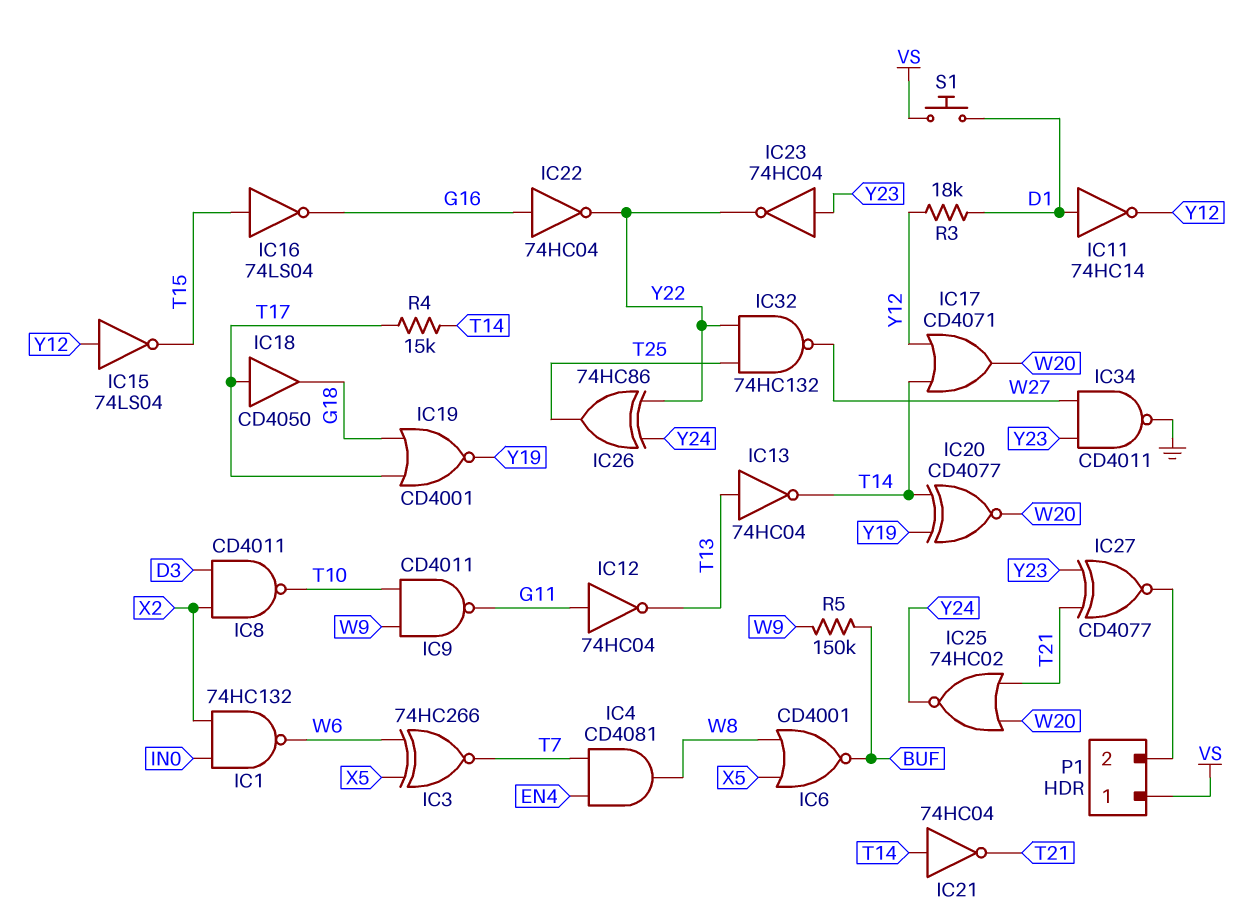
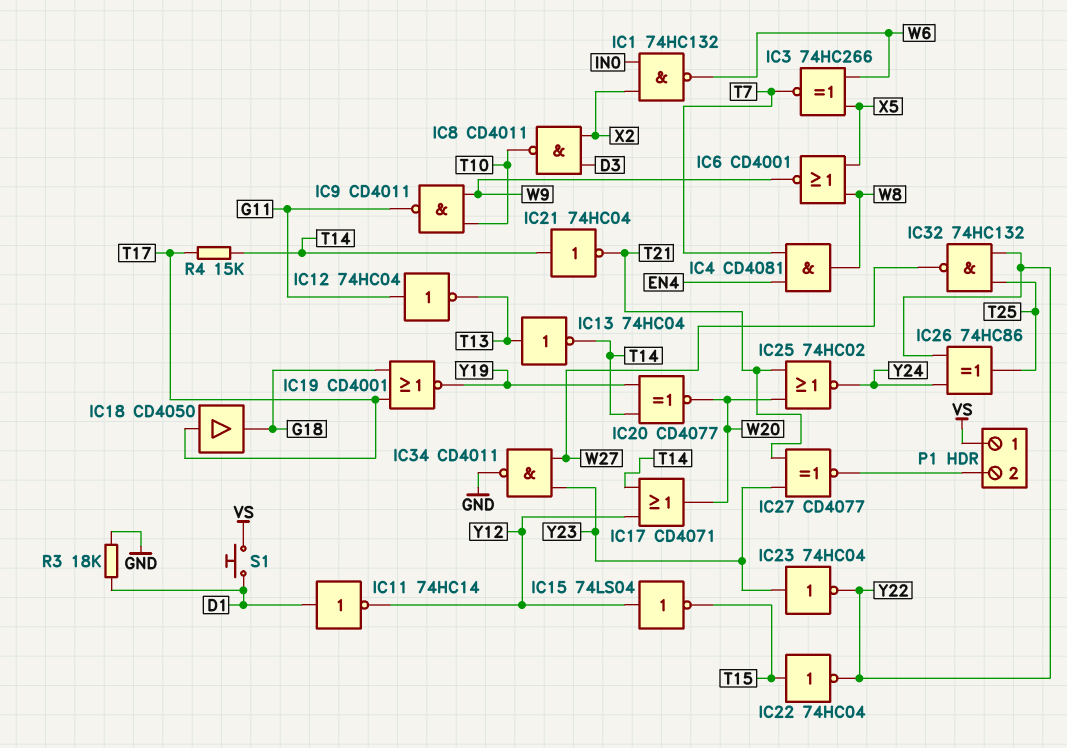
IC6: NOR CD4001 (in W8, in X5, out BUF) -> NOR CD4001 (in W8, in X5, out W9)
IC16: NOT 74LS04 (in T15, out G16) -> none
IC22: NOT 74HC04 (in G16, out Y22) -> NOT 74HC04 (in T15, out Y22)
R3: 18k (D1, Y12) -> 18k (D1, GND)
R5: 150k (BUF, W9) -> none

